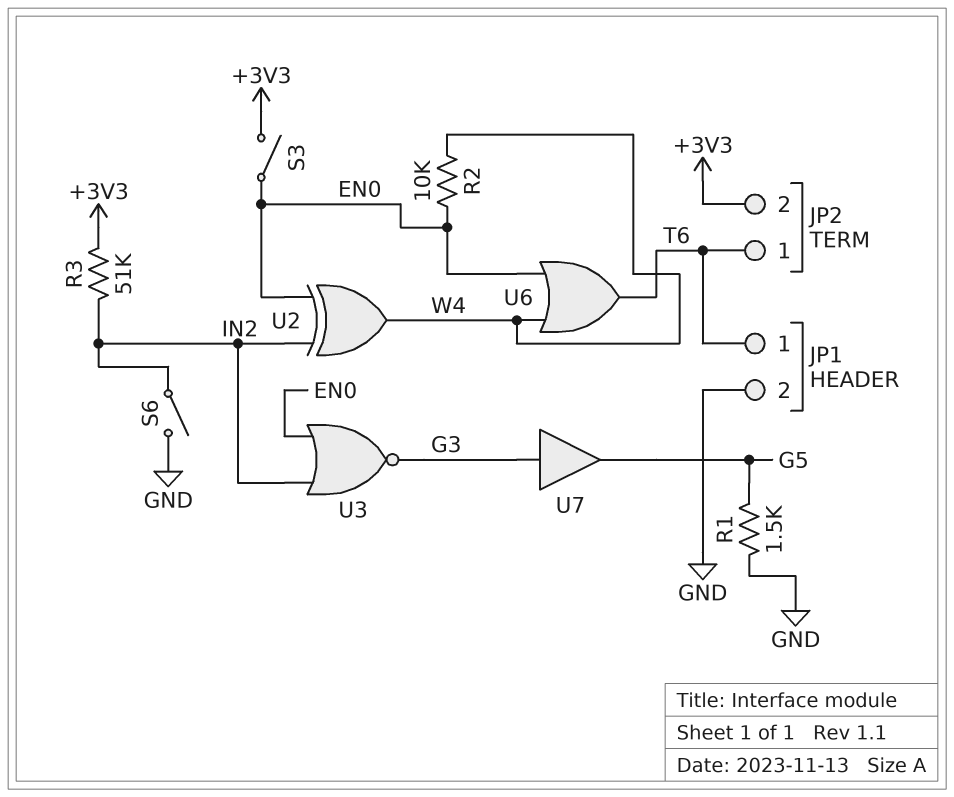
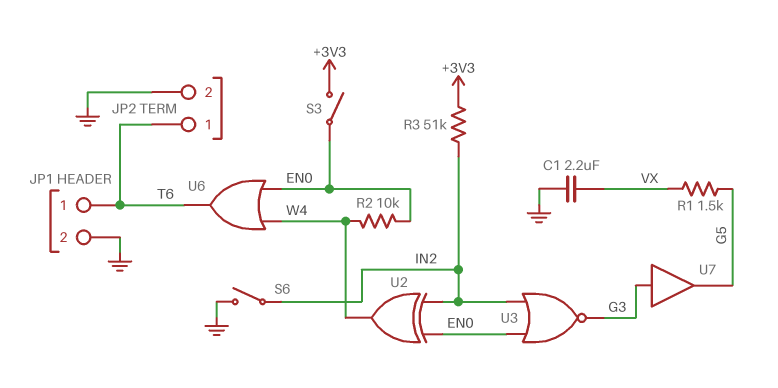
C1: none -> 2.2uF (GND, VX)
JP2 pin 2: +3V3 -> GND
R1: 1.5k (G5, GND) -> 1.5k (G5, VX)

